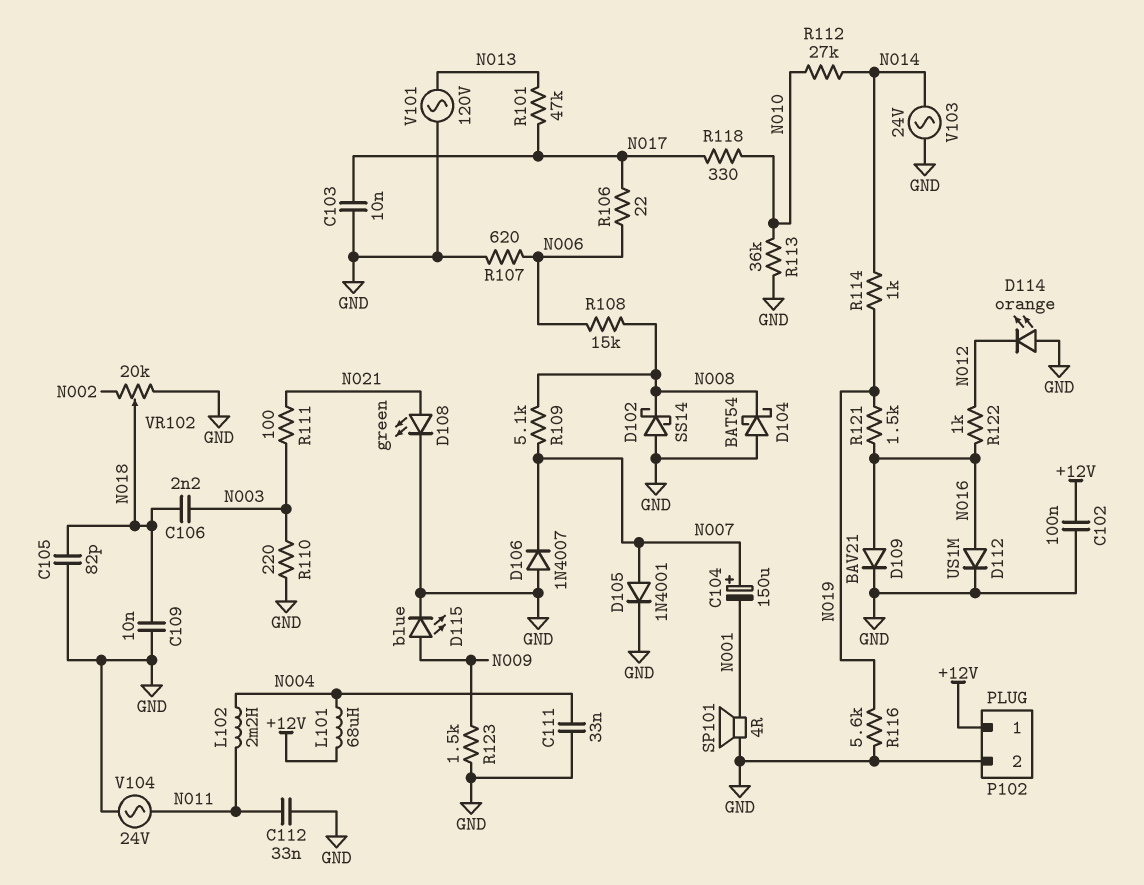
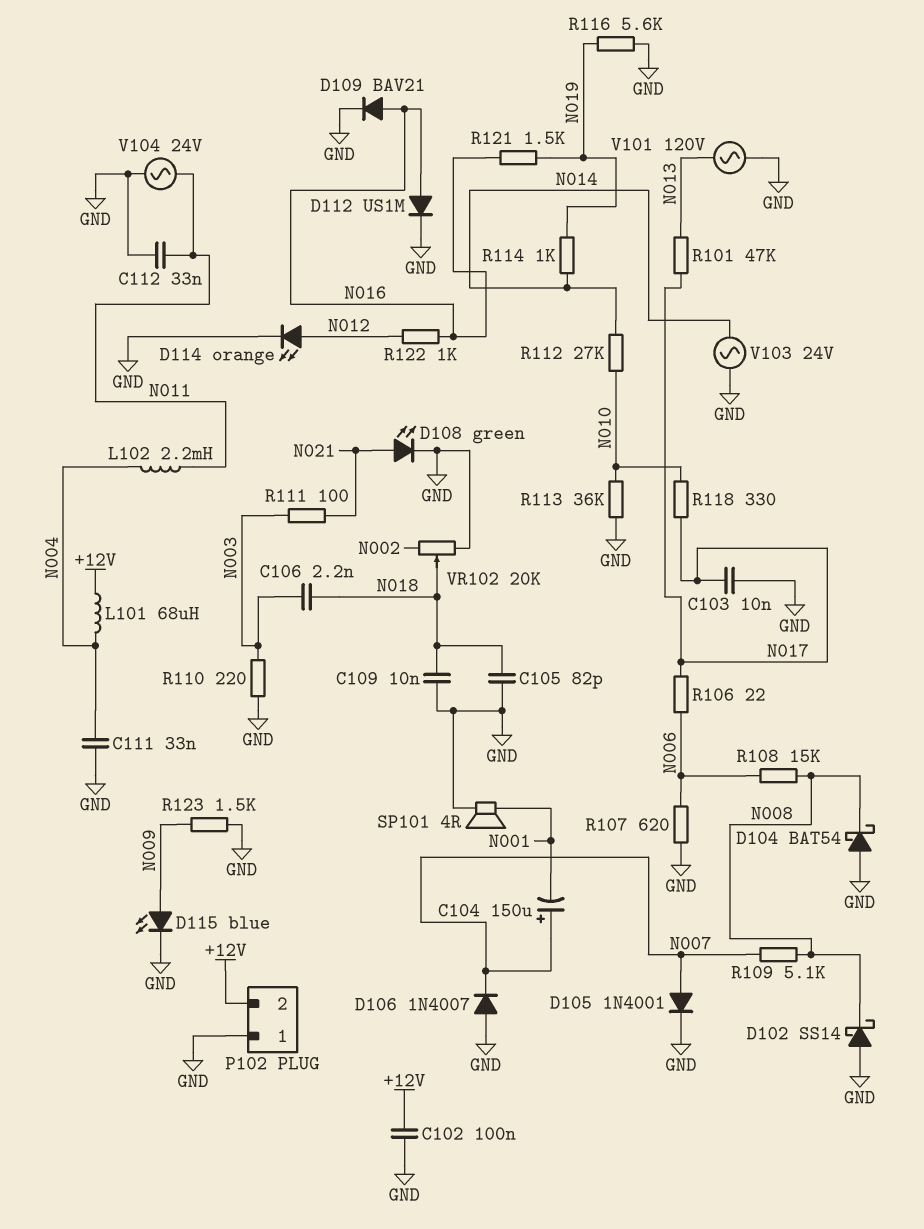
D114: LED orange (A GND, K N012) -> LED orange (A N012, K GND)
P102 pin 1: +12V -> GND
P102 pin 2: GND -> +12V

